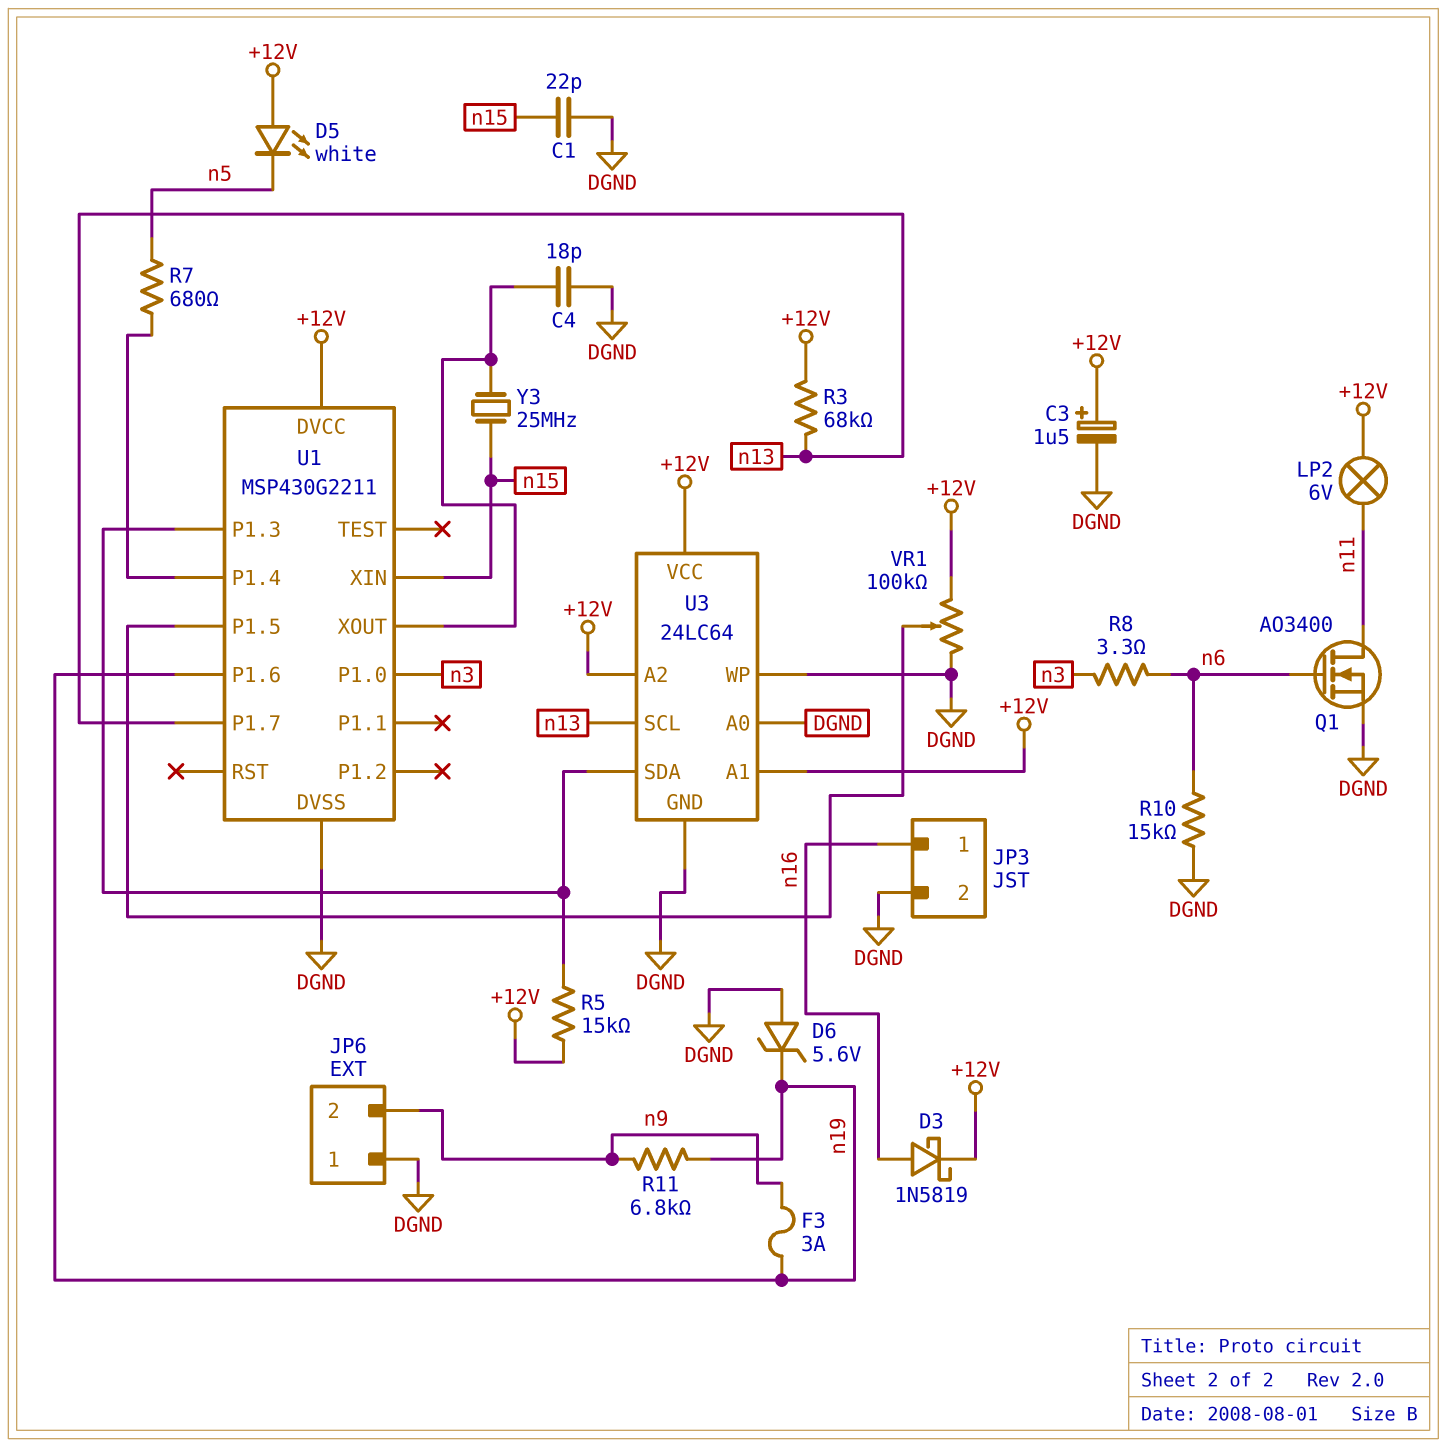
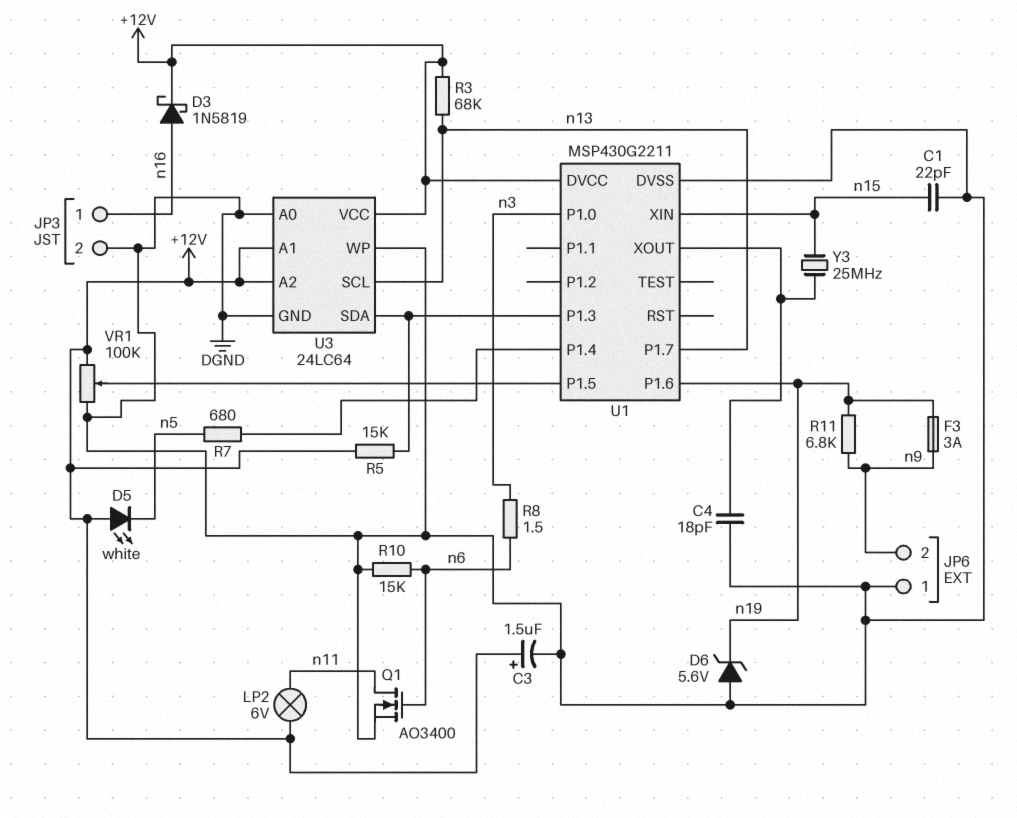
R8: 3.3 (n3, n6) -> 1.5 (n3, n6)

